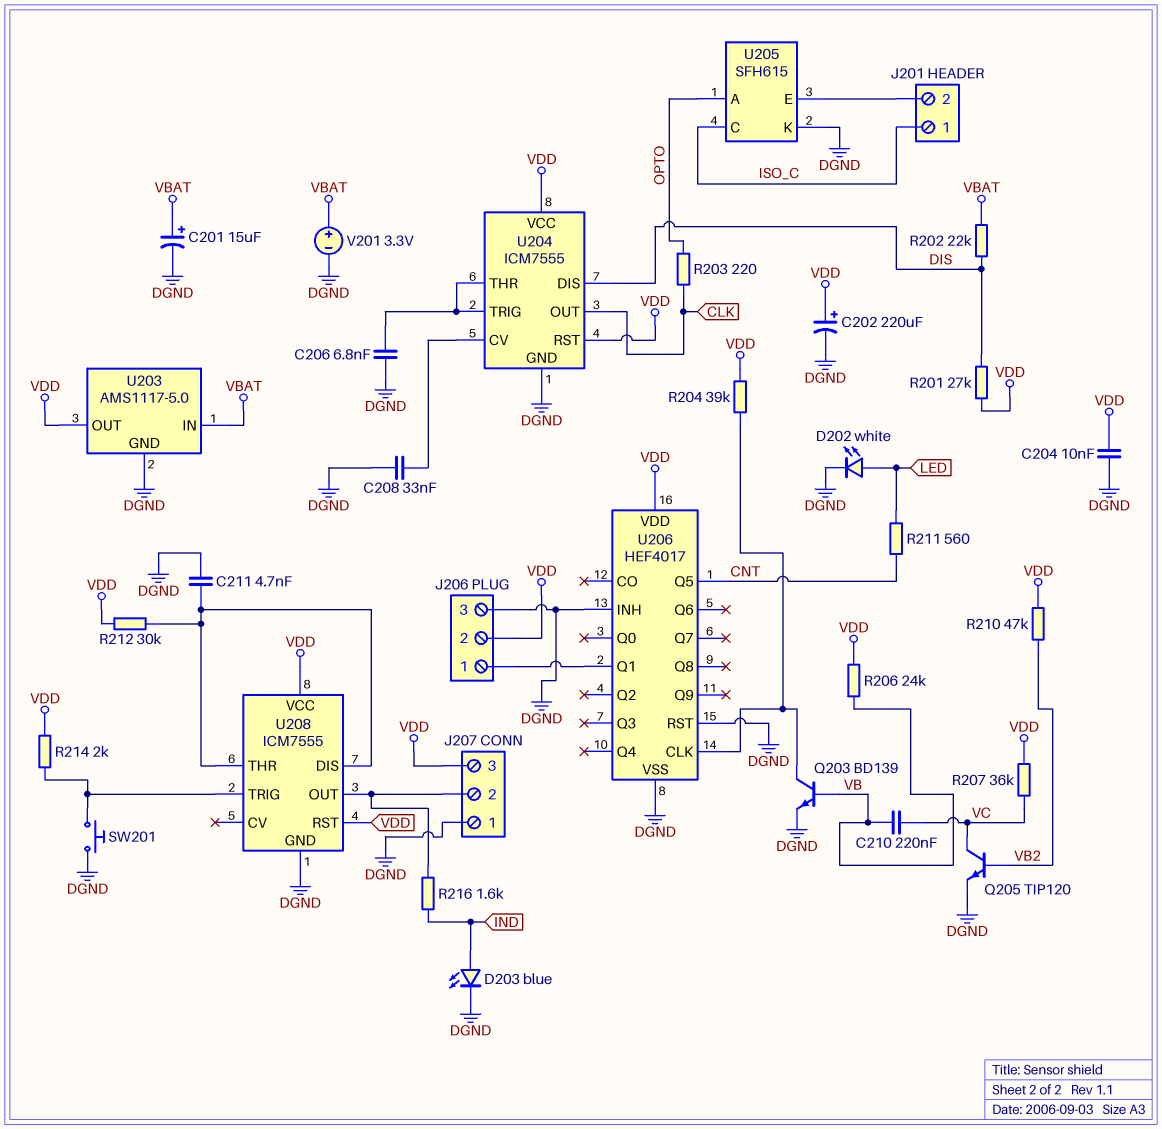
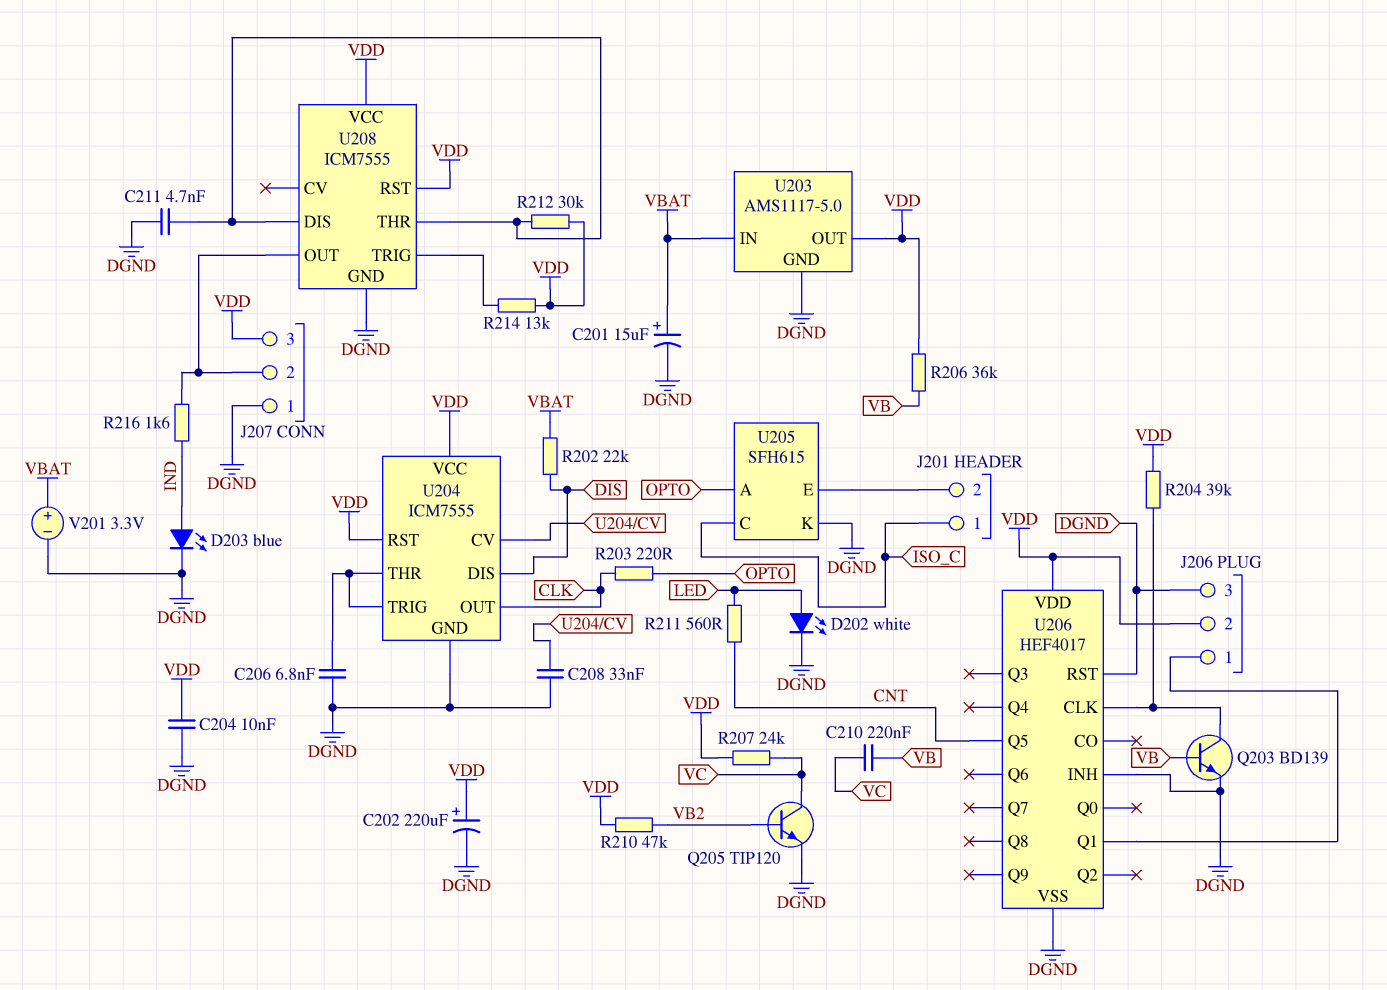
R201: 27k (DIS, VDD) -> none
R206: 24k (VB, VDD) -> 36k (VB, VDD)
R207: 36k (VC, VDD) -> 24k (VC, VDD)
R214: 2k (U208/TRIG, VDD) -> 13k (U208/TRIG, VDD)
SW201: button (DGND, U208/TRIG) -> none

